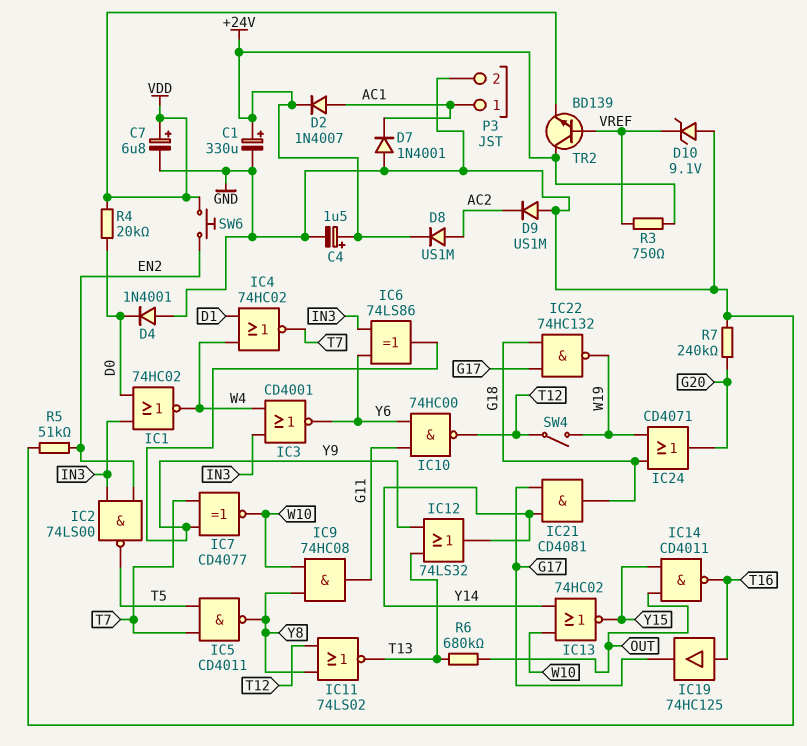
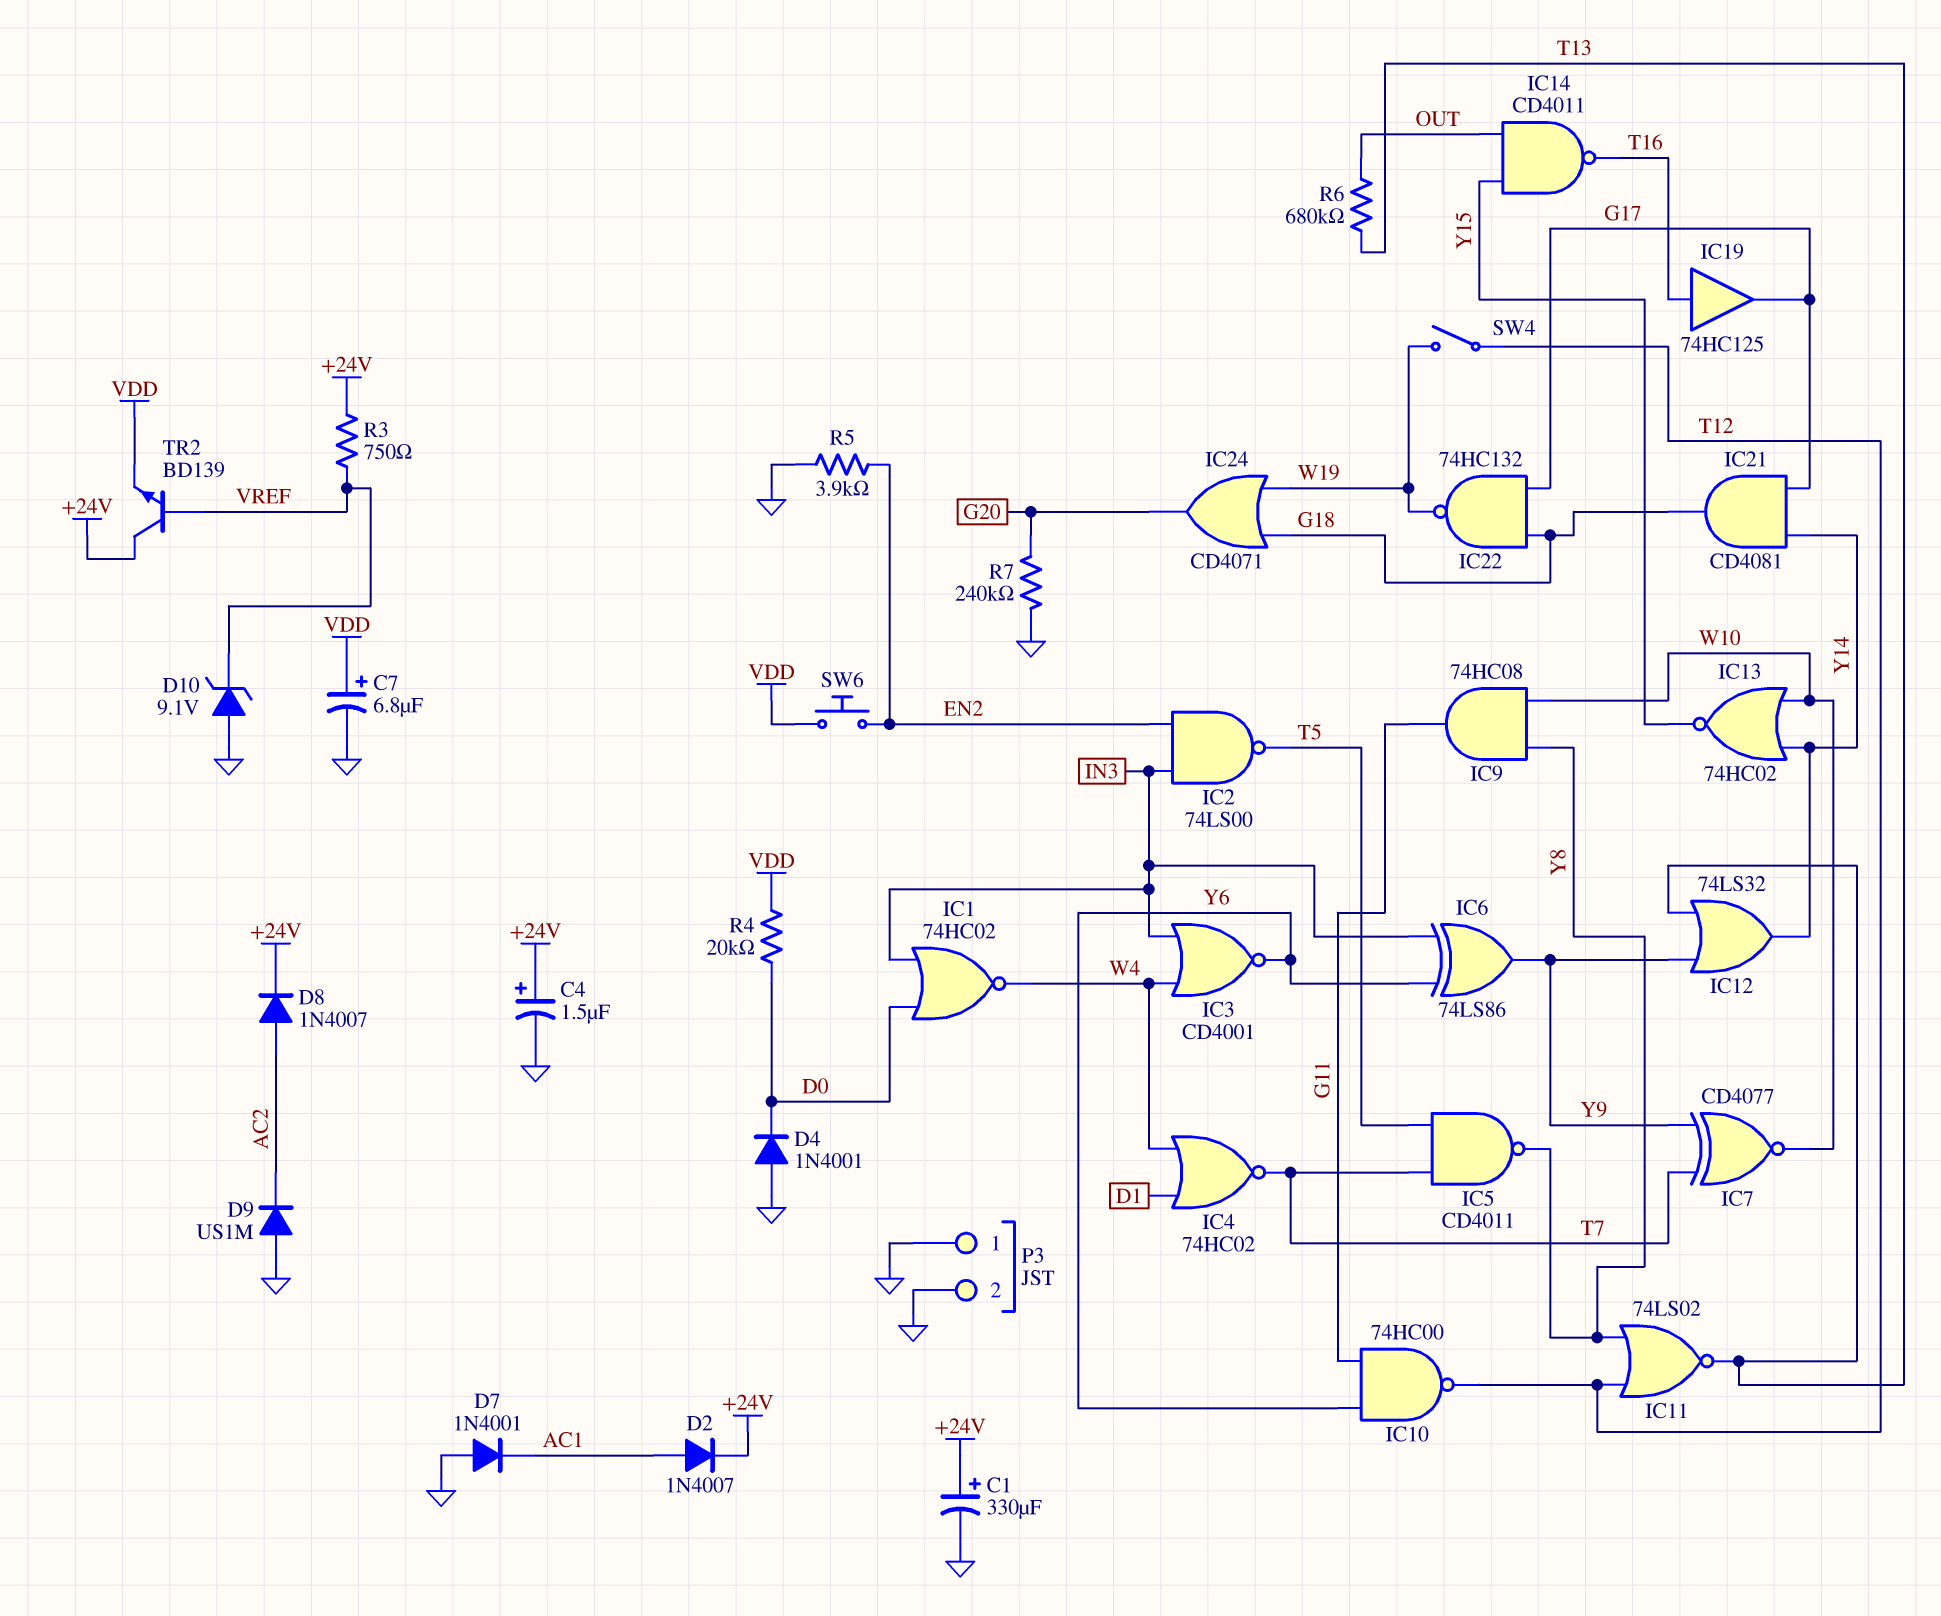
D8: diode US1M (A AC2, K +24V) -> diode 1N4007 (A AC2, K +24V)
P3 pin 1: AC1 -> GND
R5: 51k (EN2, GND) -> 3.9k (EN2, GND)

